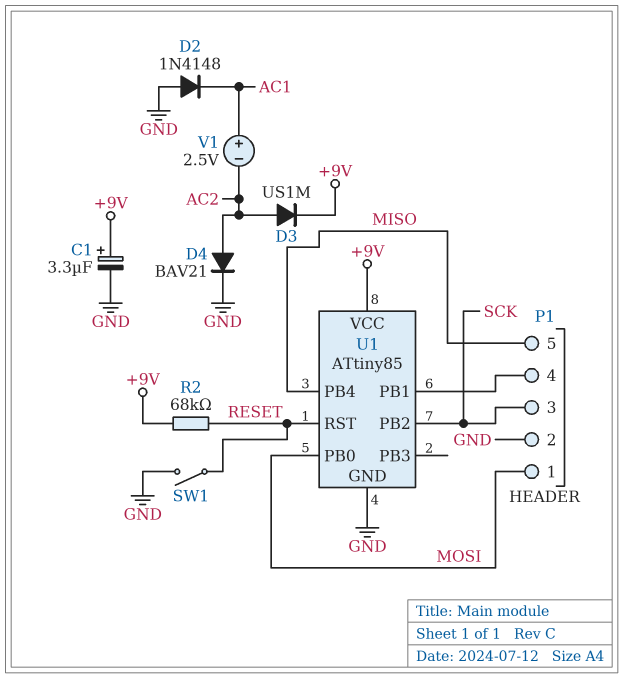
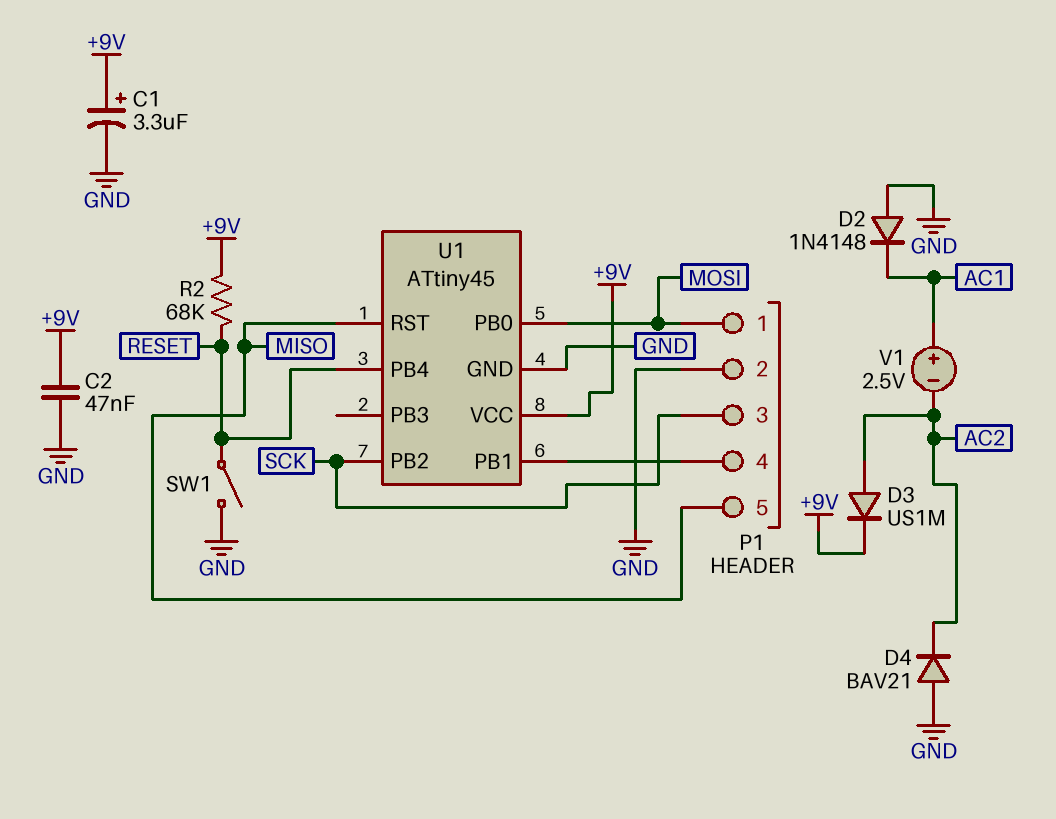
C2: none -> 47nF (+9V, GND)
D4: diode BAV21 (A AC2, K GND) -> diode BAV21 (A GND, K AC2)
U1: ATtiny85 -> ATtiny45
U1 pin PB4: MISO -> RESET
U1 pin RST: RESET -> MISO

